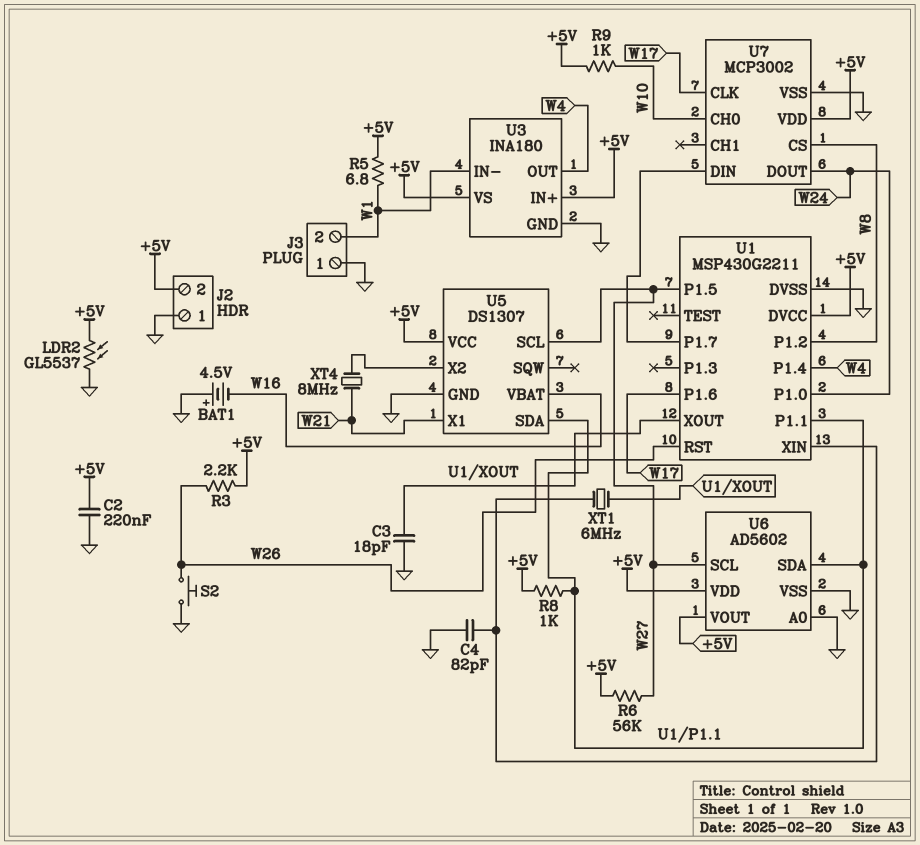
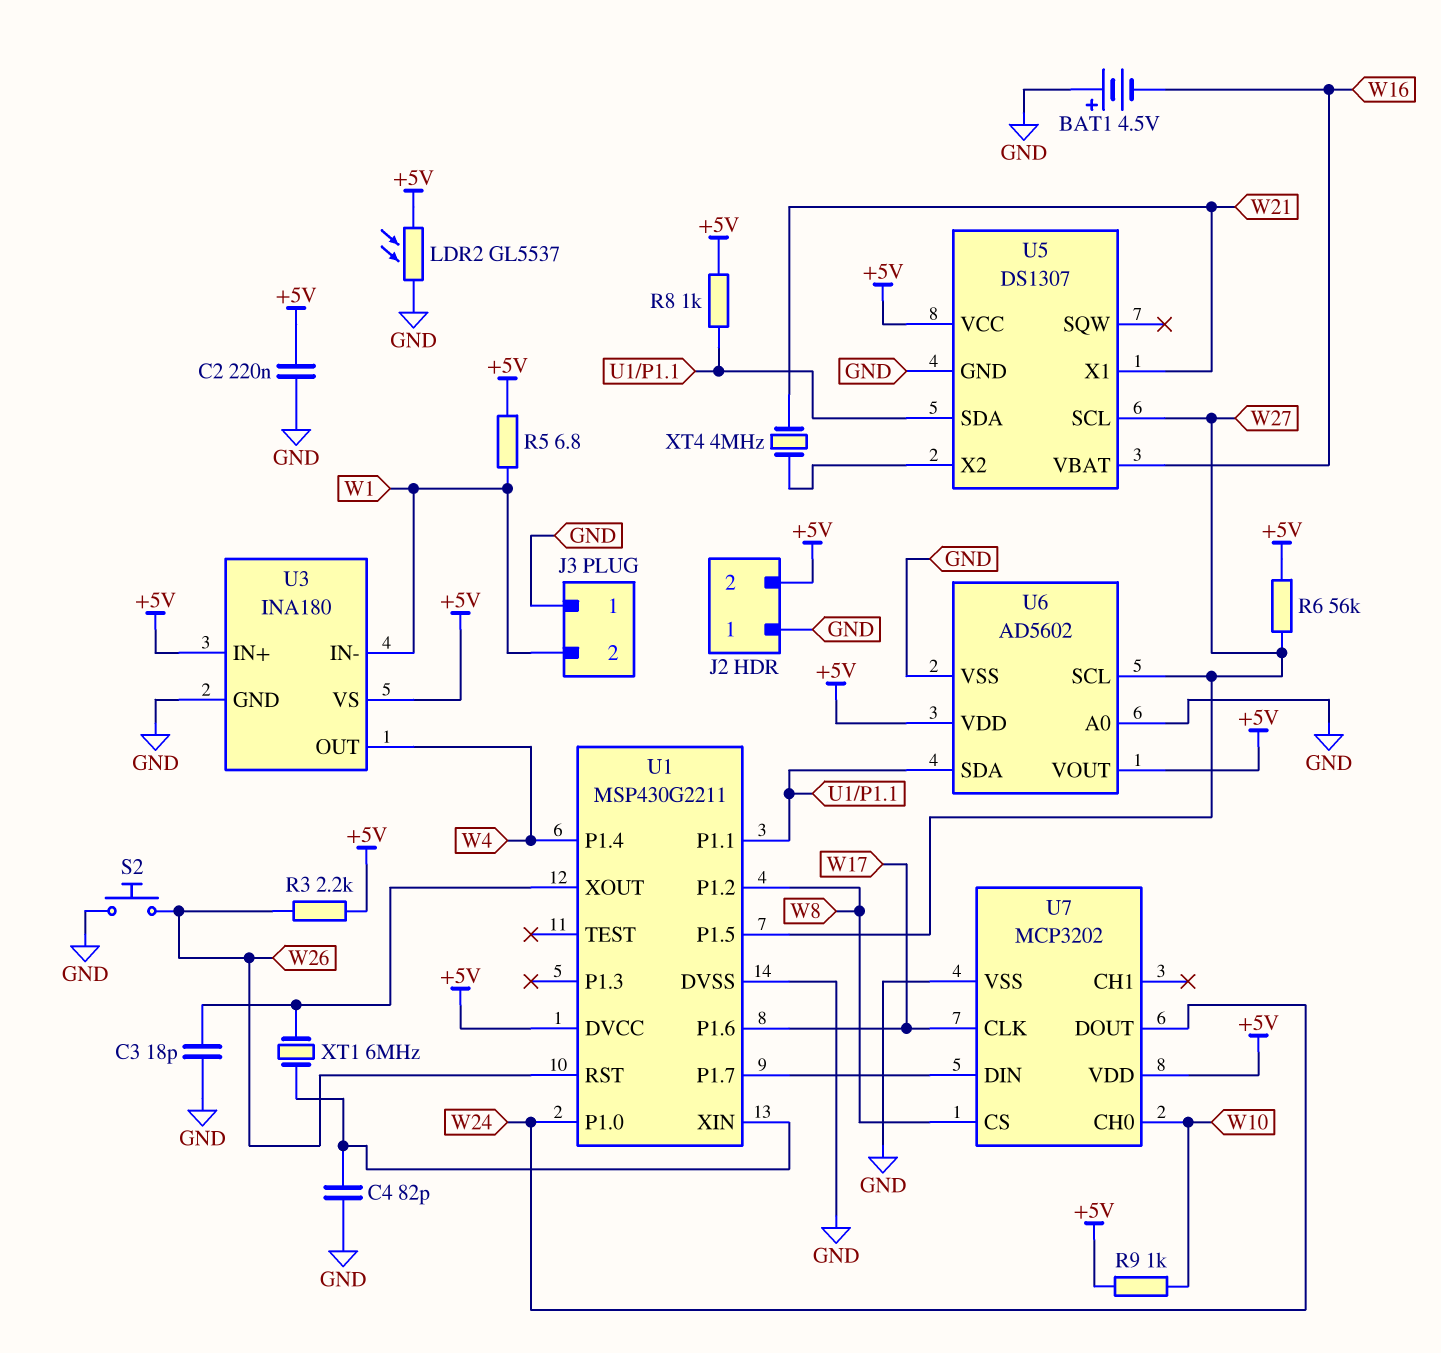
U7: MCP3002 -> MCP3202
XT4: 8MHz (U5/X2, W21) -> 4MHz (U5/X2, W21)

